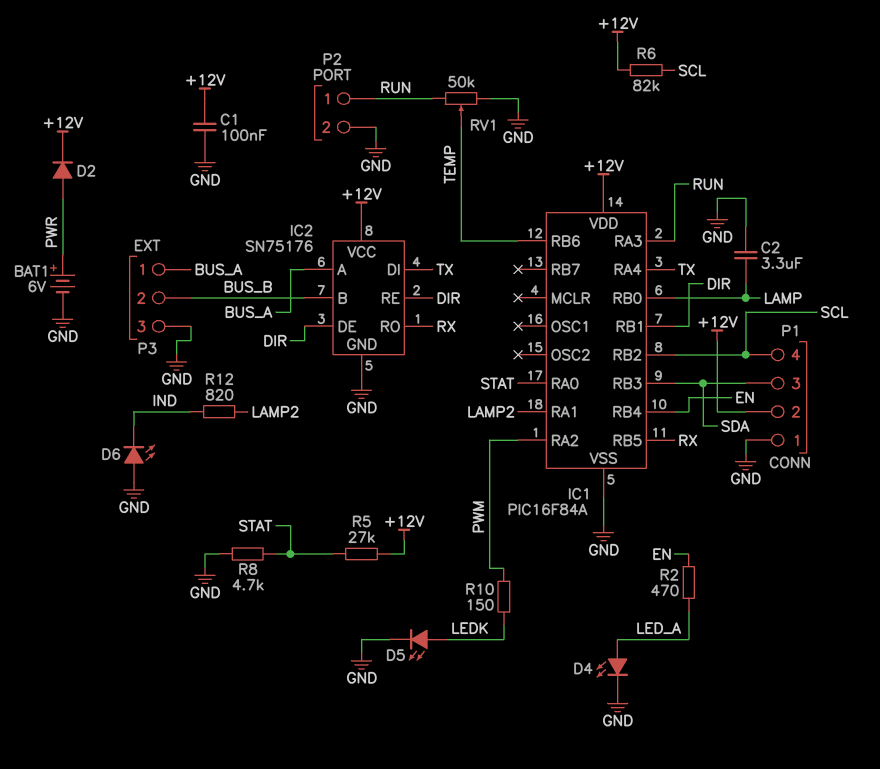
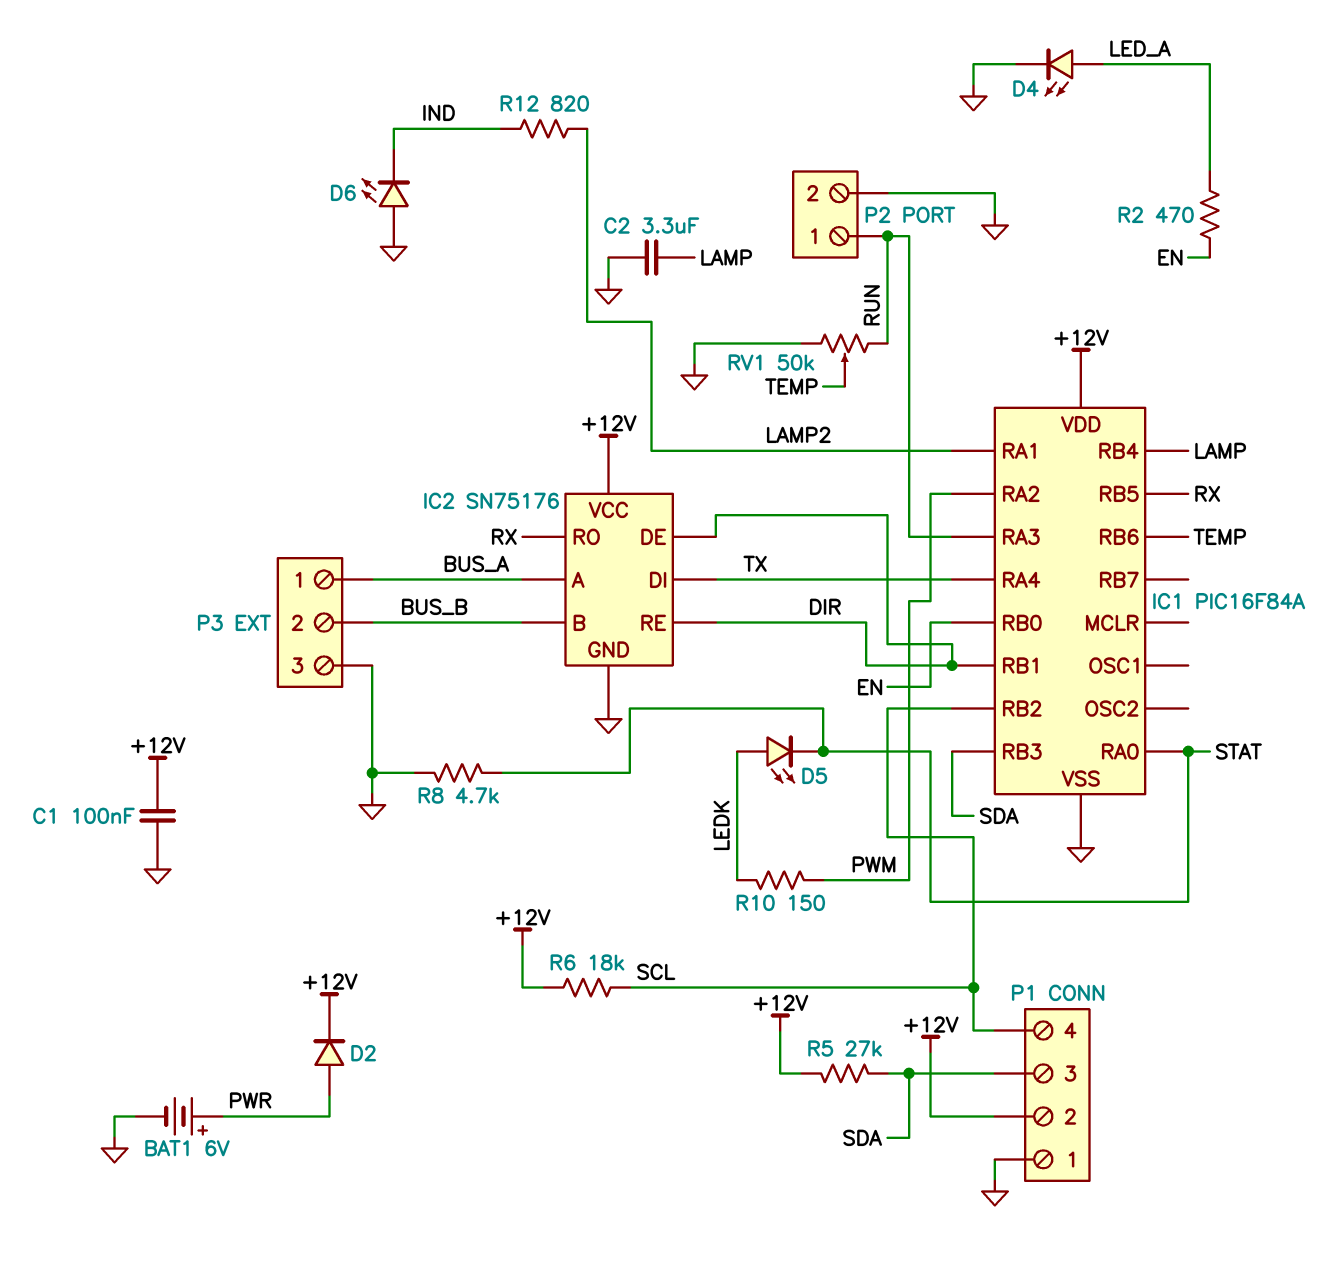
D5: LED (A LEDK, K GND) -> LED (A LEDK, K STAT)
IC1 pin RB0: LAMP -> EN
IC1 pin RB4: EN -> LAMP
R5: 27k (+12V, STAT) -> 27k (+12V, SDA)
R6: 82k (+12V, SCL) -> 18k (+12V, SCL)

